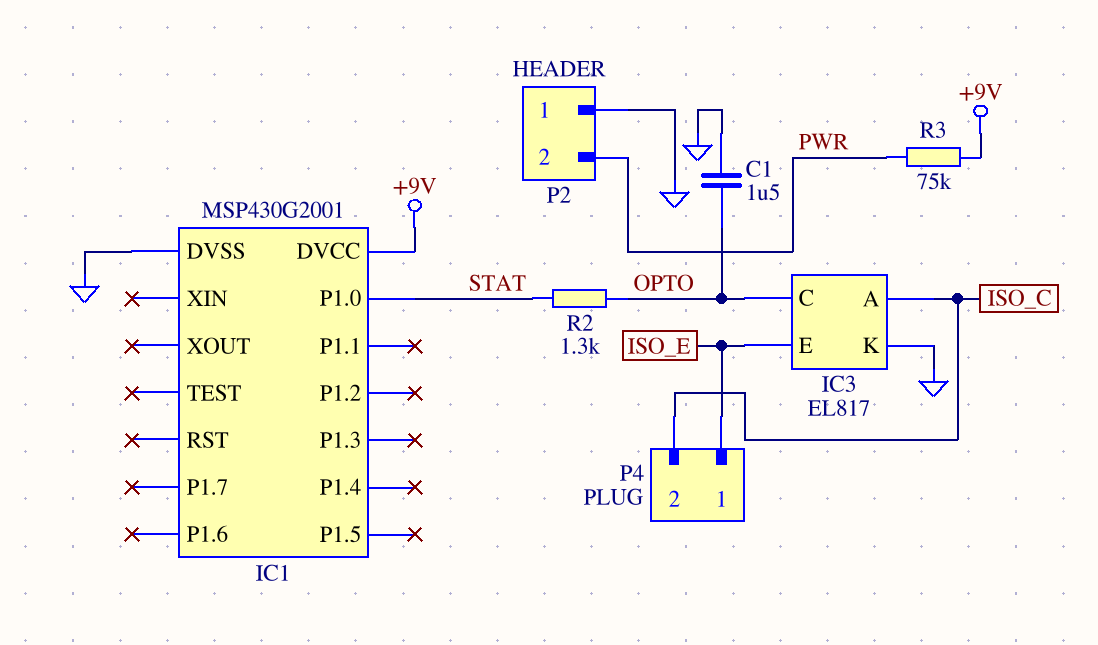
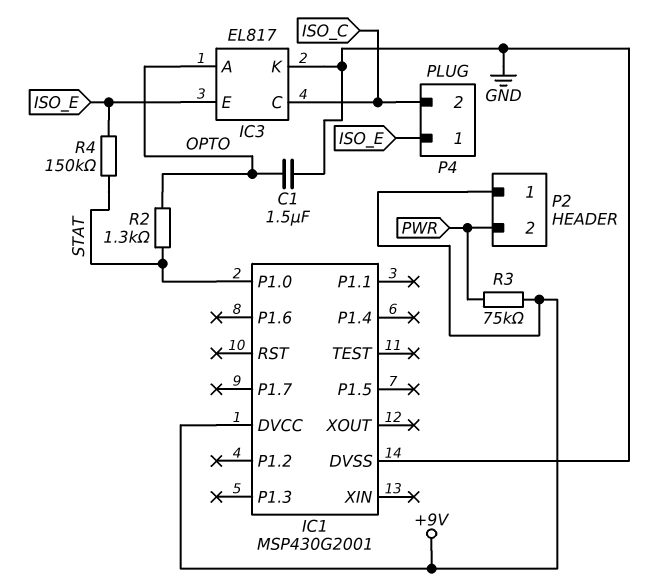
IC3 pin A: ISO_C -> OPTO
IC3 pin C: OPTO -> ISO_C
P2 pin 1: GND -> +9V
R4: none -> 150k (ISO_E, STAT)

